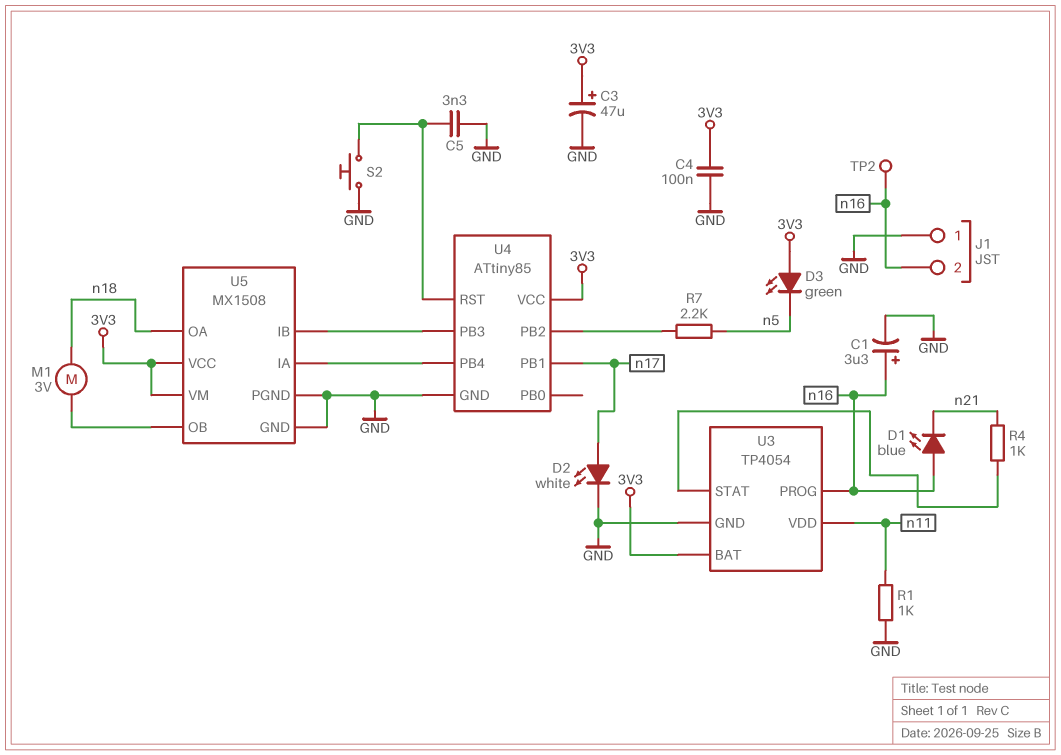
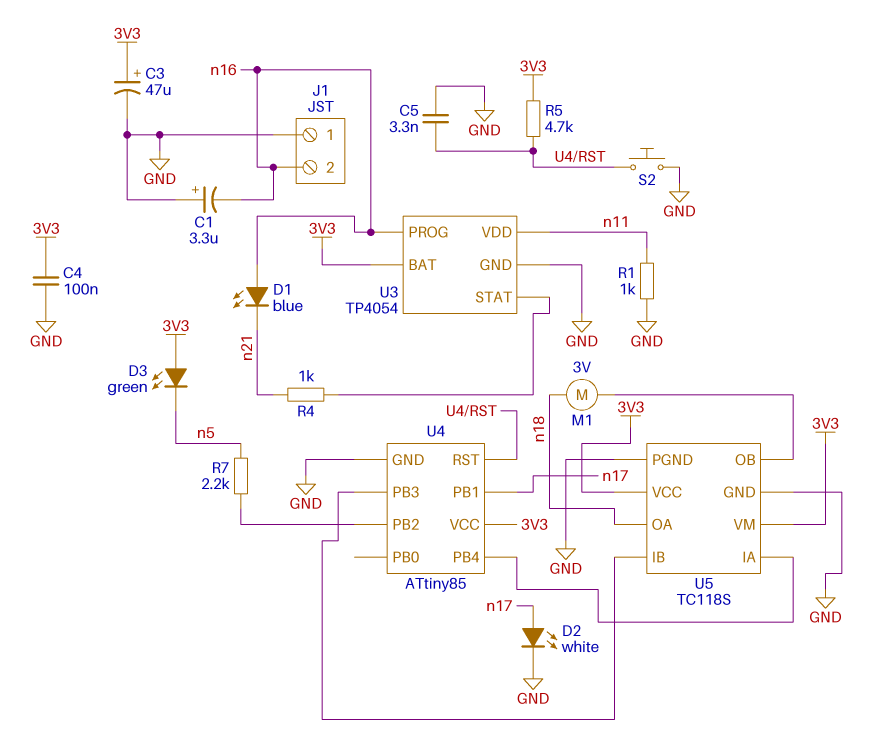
C1: 3.3uF (plus n16, minus GND) -> 3.3uF (plus GND, minus n16)
R5: none -> 4.7k (3V3, U4/RST)
TP2: test point (n16) -> none
U5: MX1508 -> TC118S

